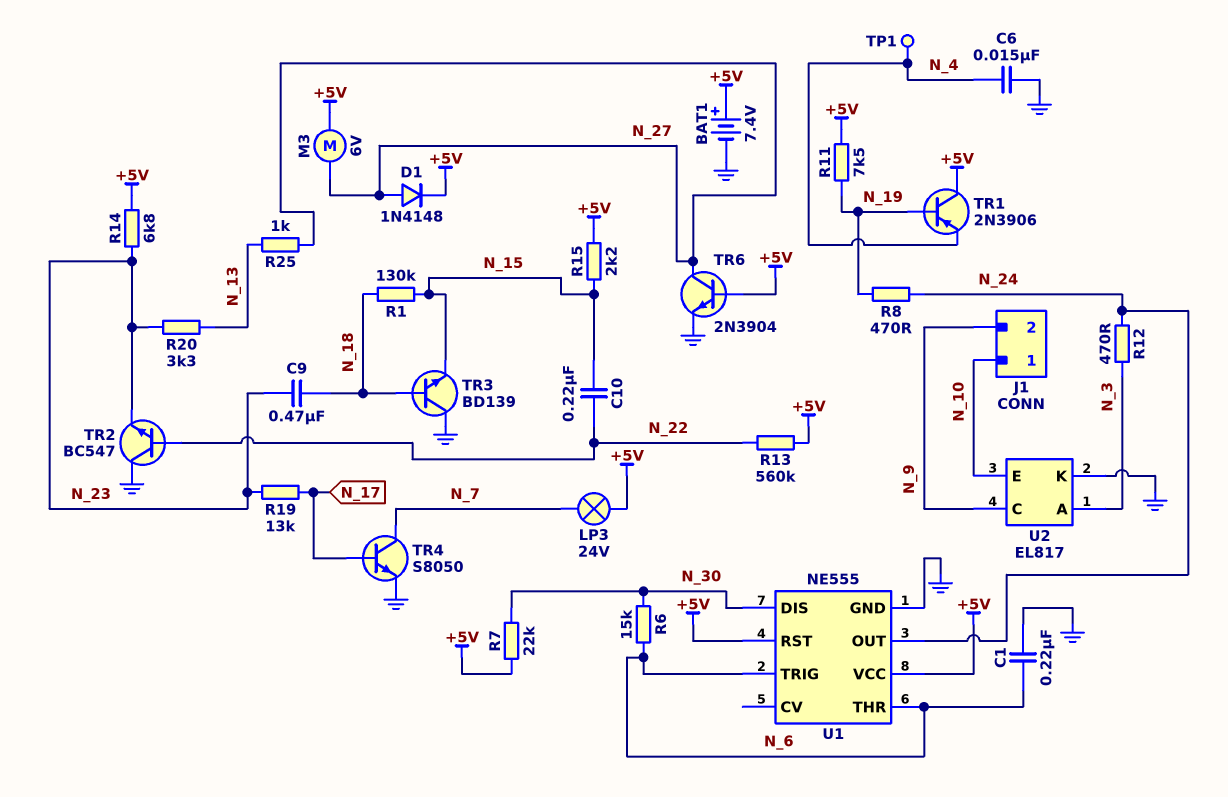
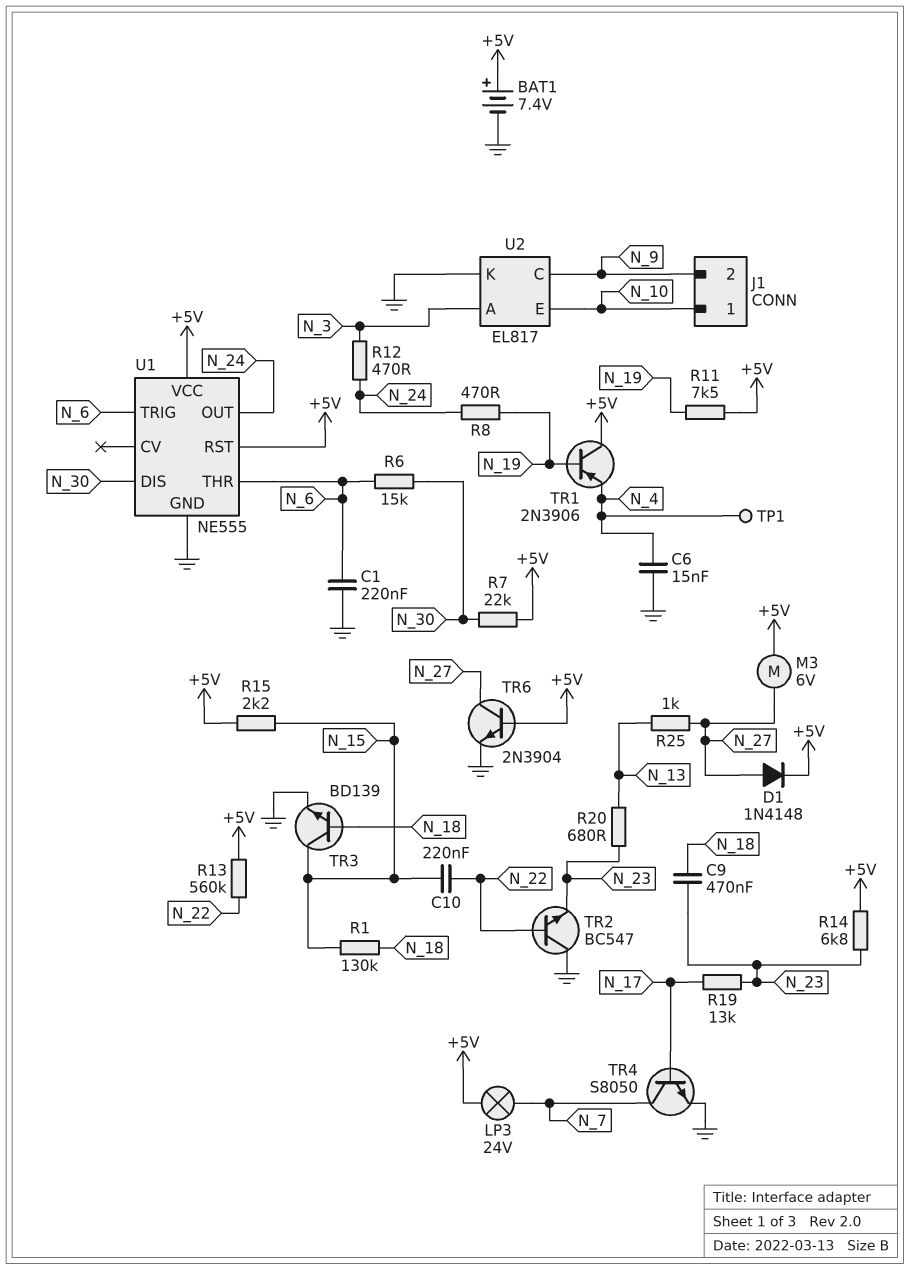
R20: 3.3k (N_13, N_23) -> 680 (N_13, N_23)
TR3: NPN BD139 (B N_18, C GND, E N_15) -> NPN BD139 (B N_18, C N_15, E GND)

